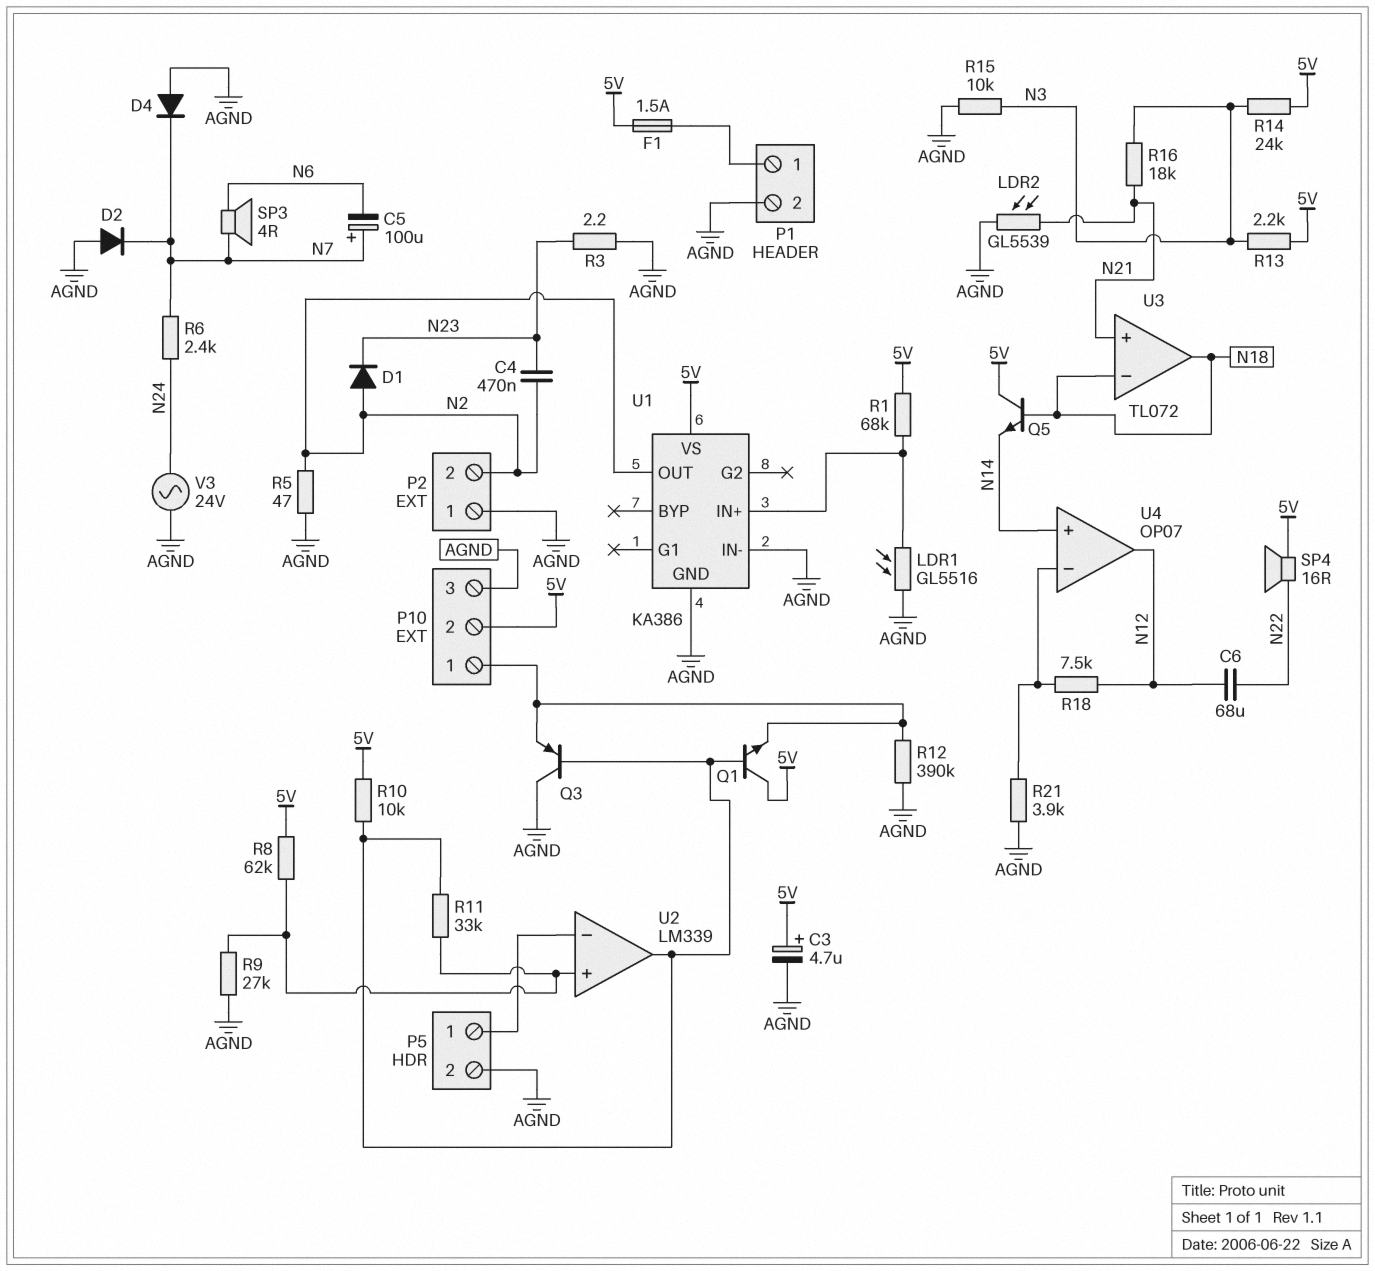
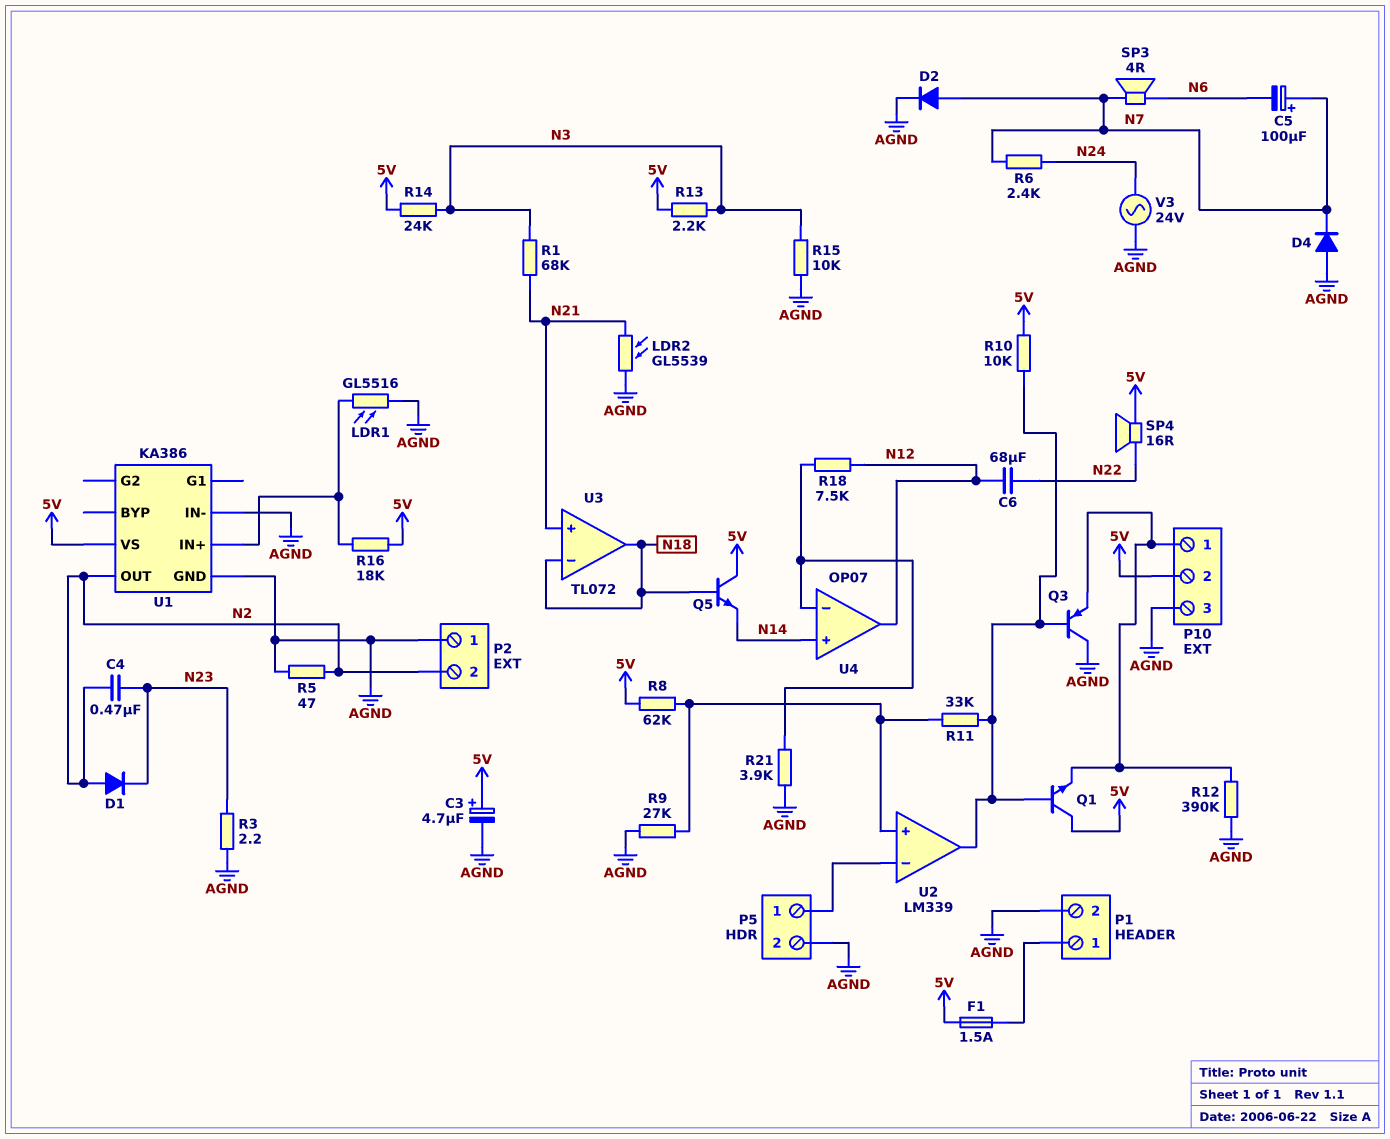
D2: diode (A AGND, K N7) -> diode (A N7, K AGND)
R1: 68k (5V, U1/IN+) -> 68k (N3, N21)
R16: 18k (N3, N21) -> 18k (5V, U1/IN+)

